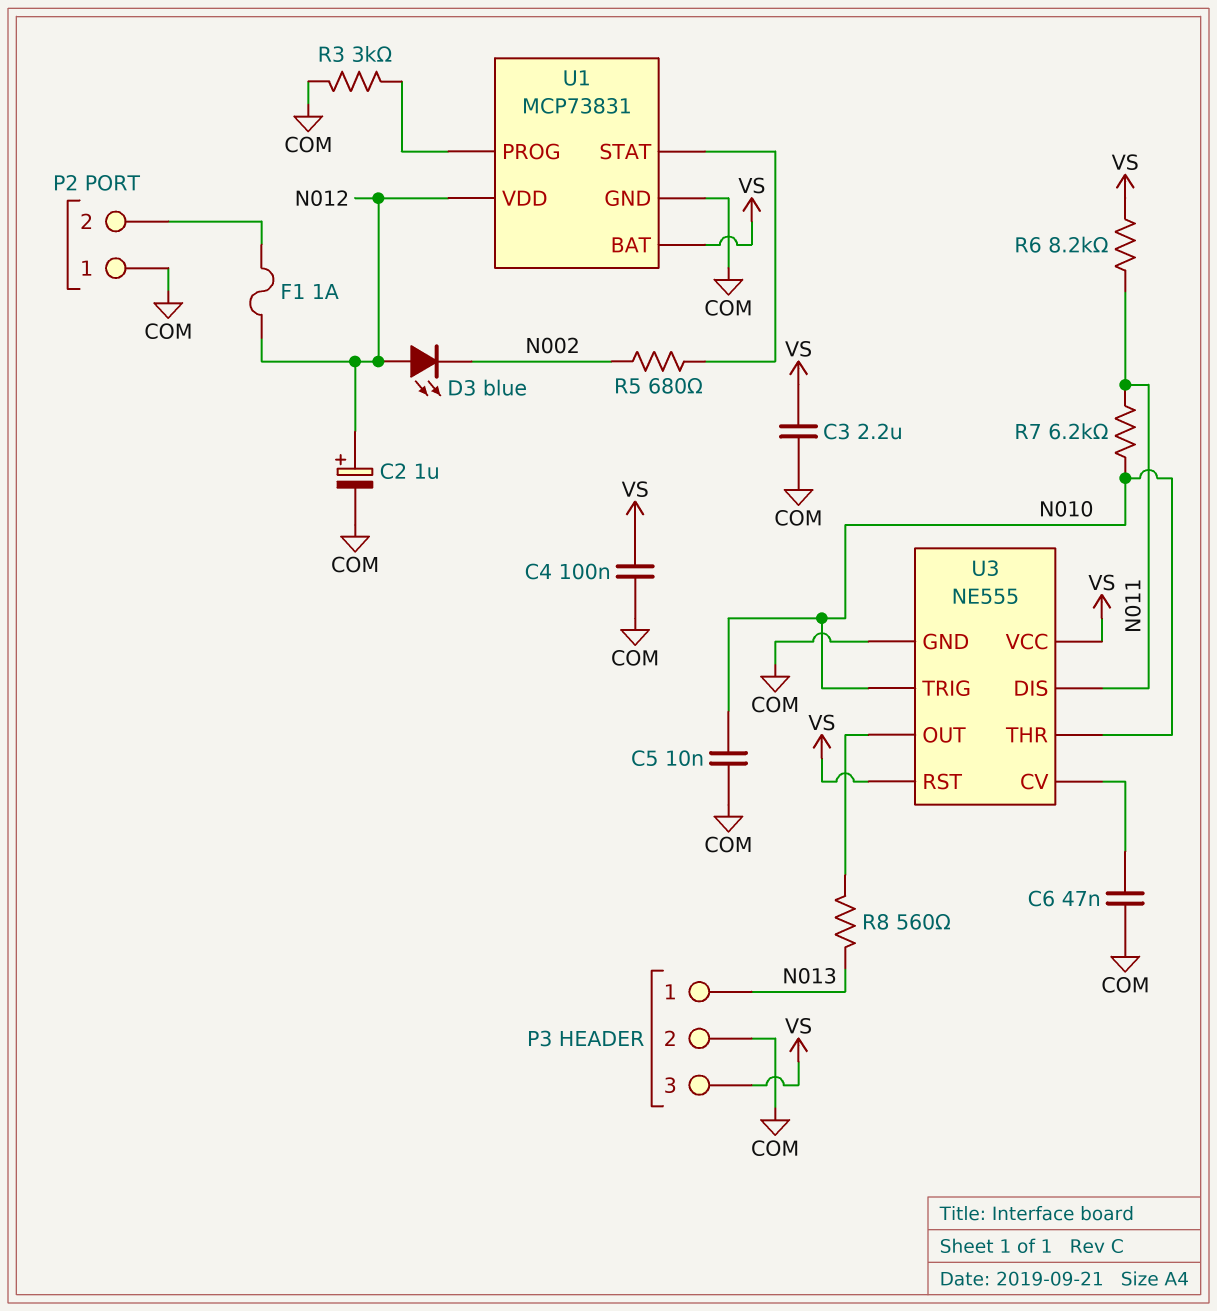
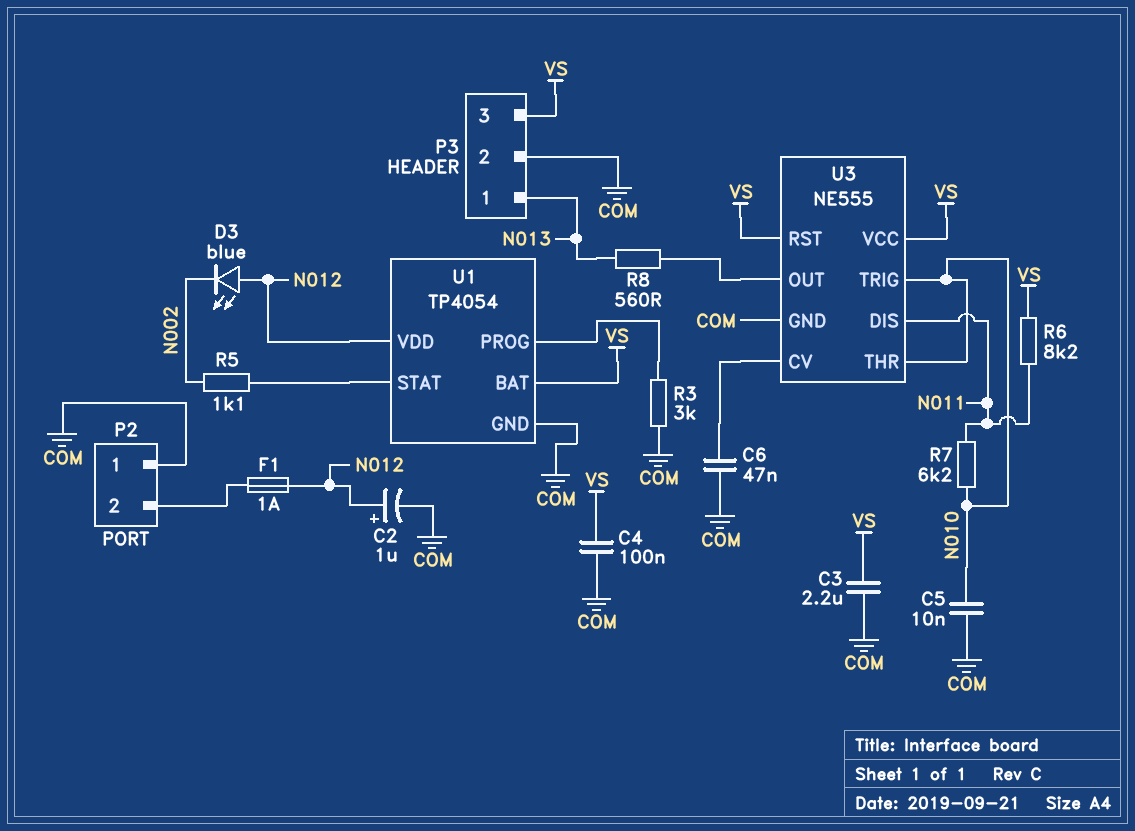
R5: 680 (N002, U1/STAT) -> 1.1k (N002, U1/STAT)
U1: MCP73831 -> TP4054

